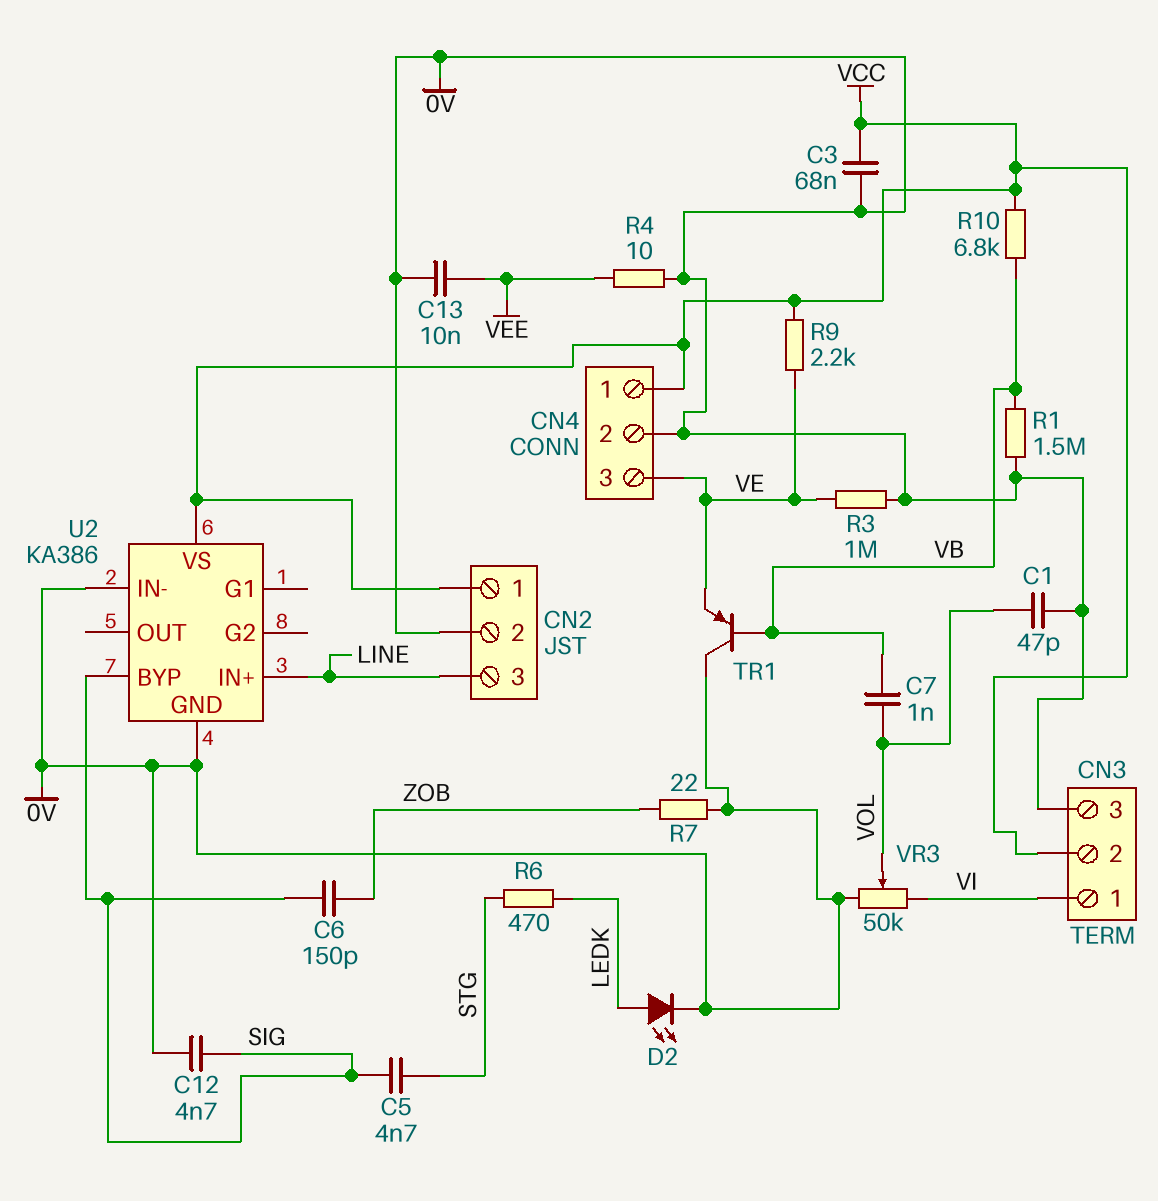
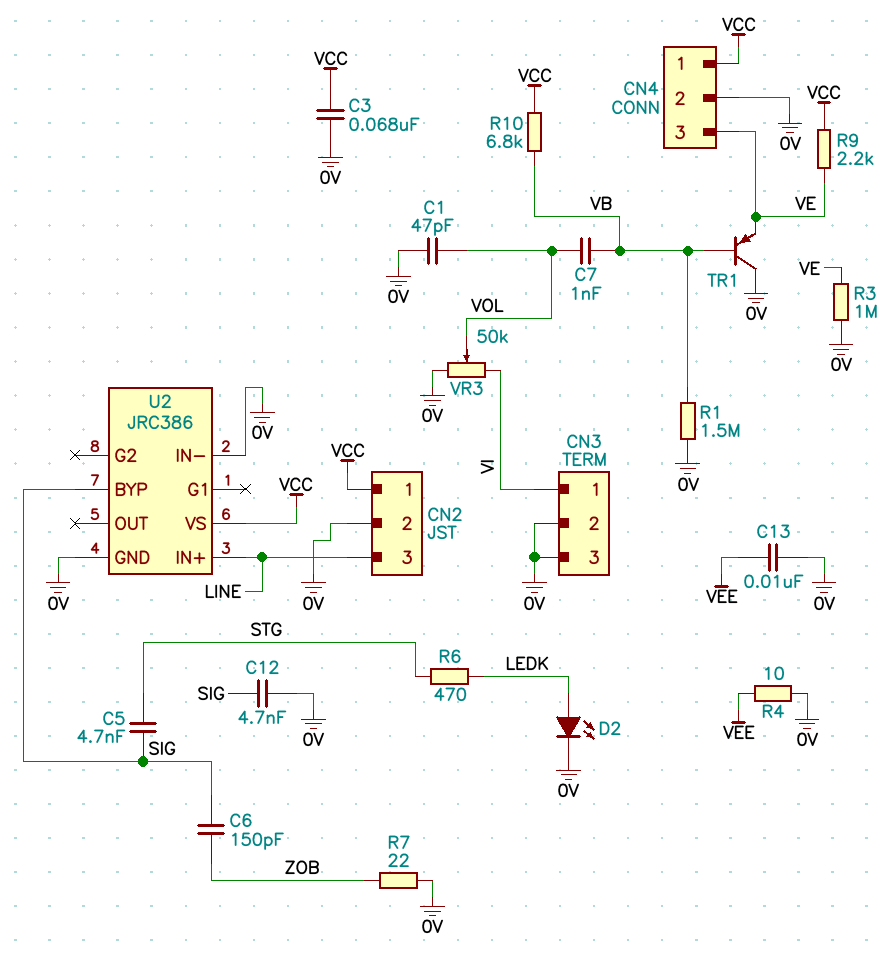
CN3 pin 2: VCC -> 0V
U2: KA386 -> JRC386

